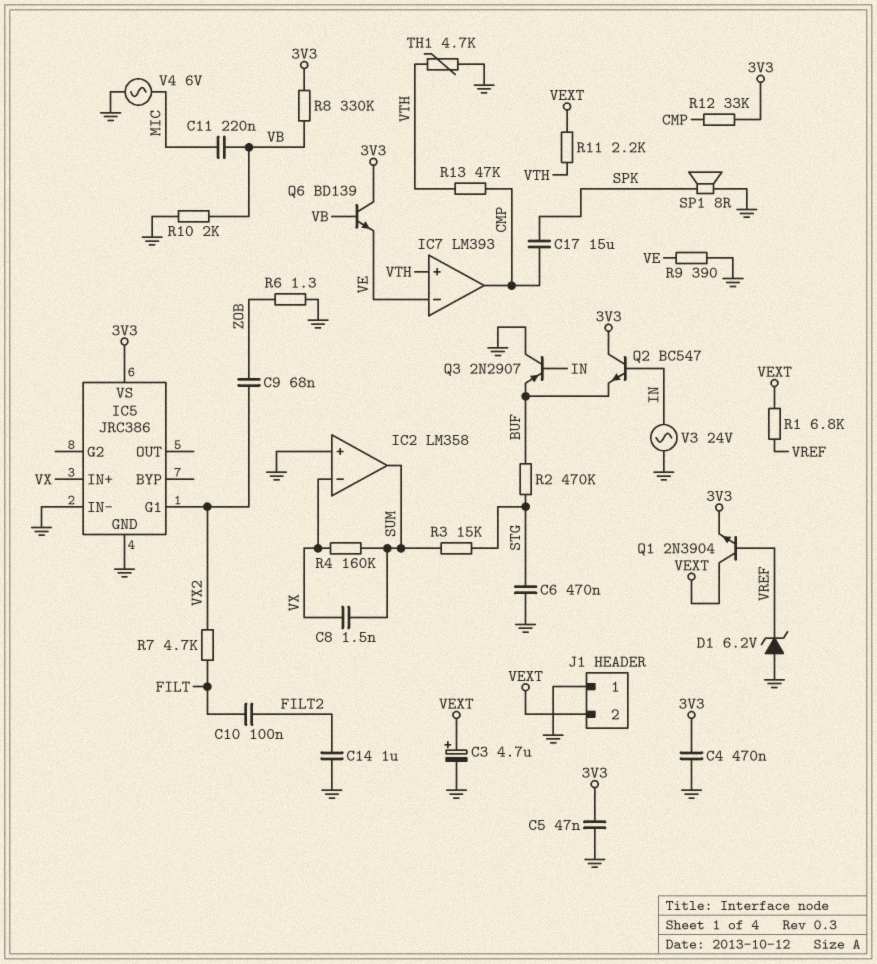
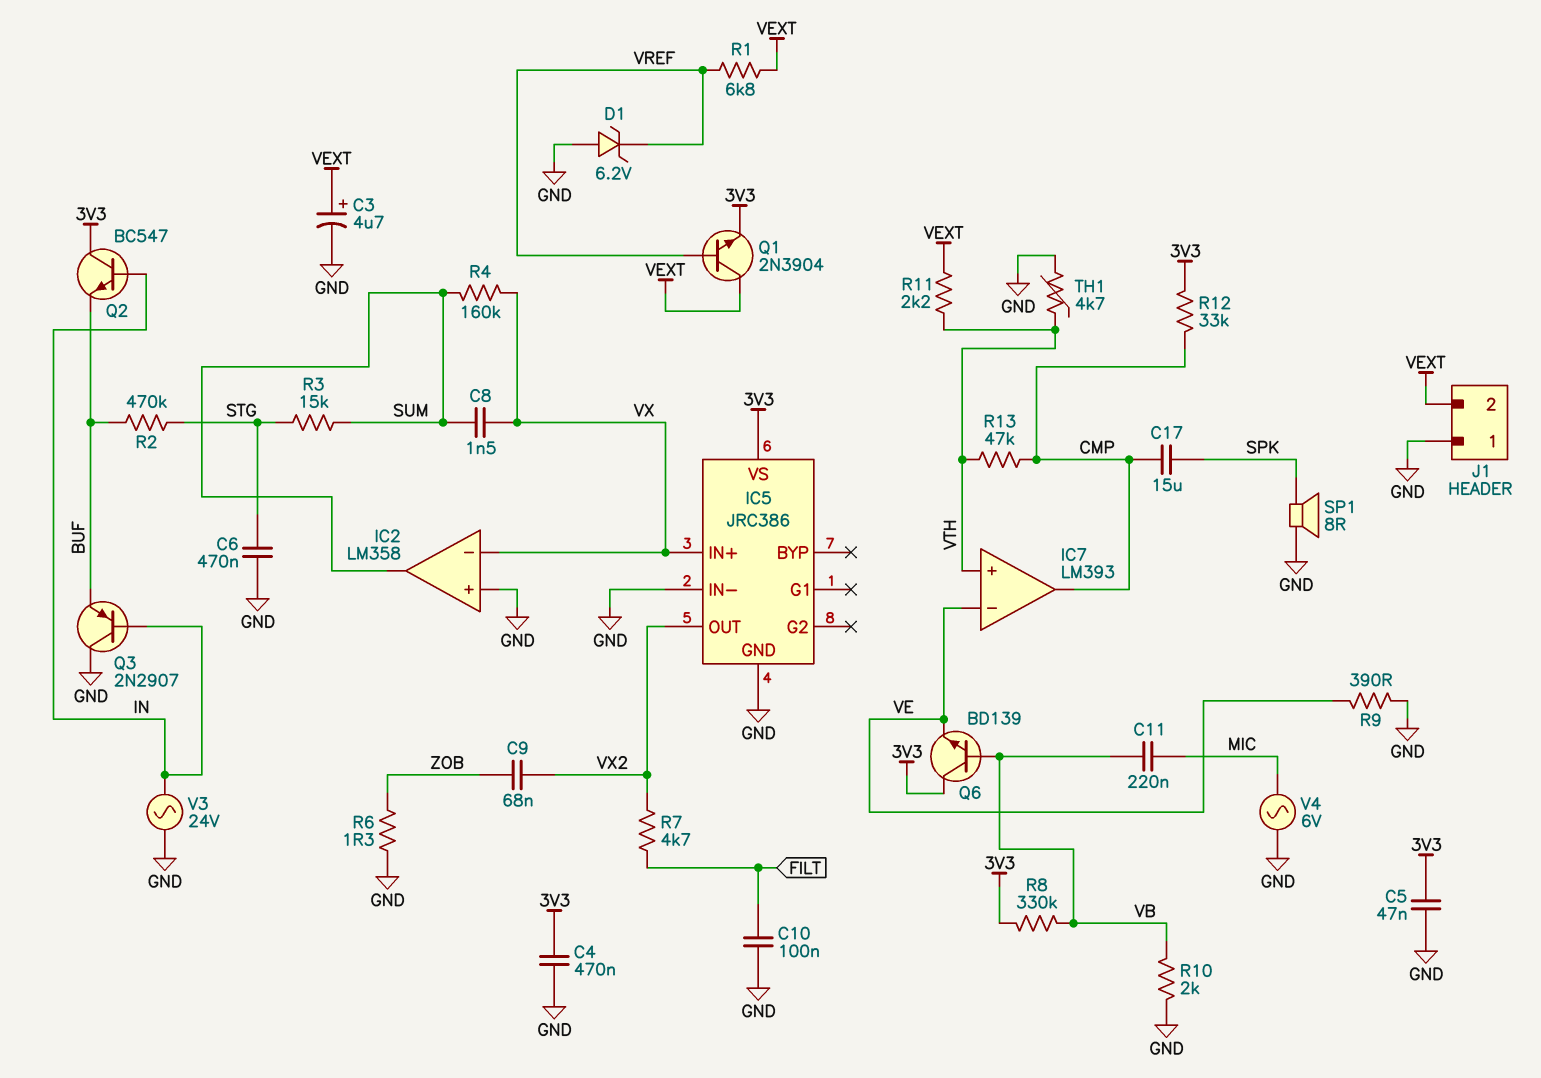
C10: 100nF (FILT, FILT2) -> 100nF (FILT, GND)
C14: 1uF (FILT2, GND) -> none
IC5 pin G1: VX2 -> none
IC5 pin OUT: none -> VX2

